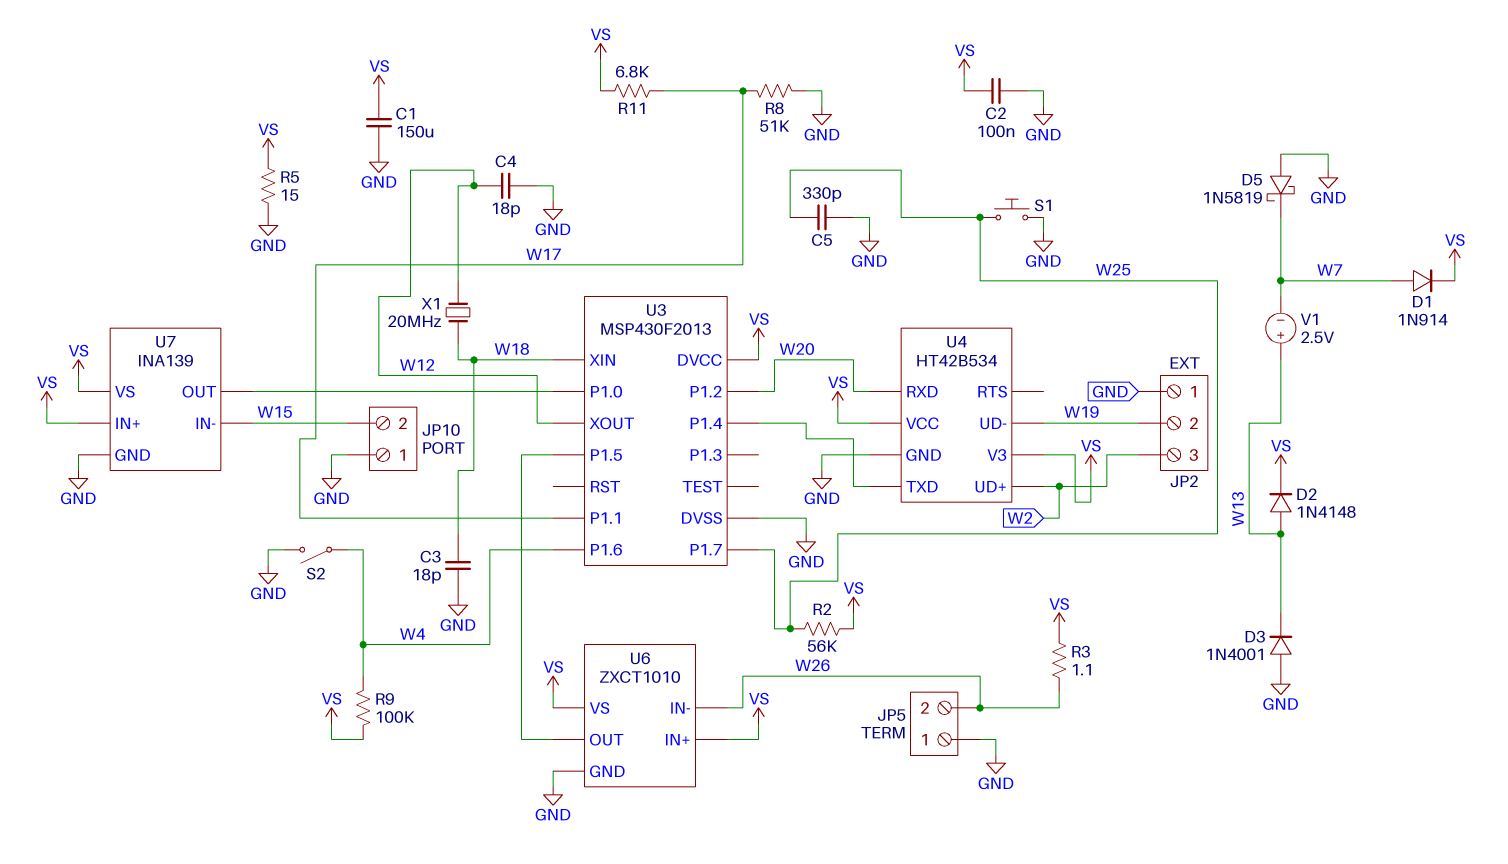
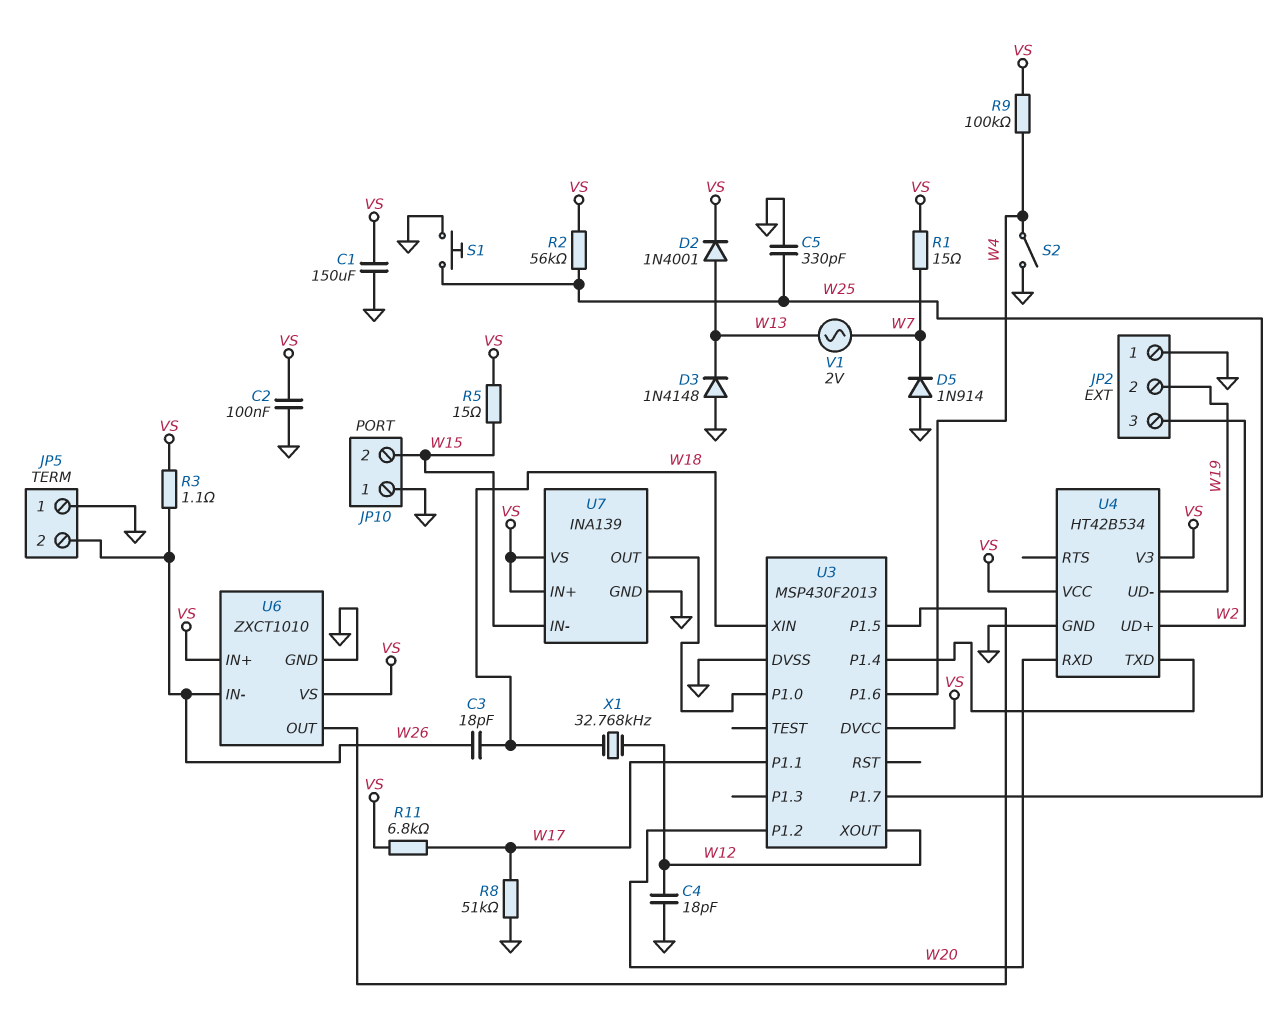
C3: 18pF (GND, W18) -> 18pF (W18, W26)
D1: diode 1N914 (A W7, K VS) -> none
D2: diode 1N4148 (A W13, K VS) -> diode 1N4001 (A W13, K VS)
D3: diode 1N4001 (A GND, K W13) -> diode 1N4148 (A GND, K W13)
D5: schottky 1N5819 (A GND, K W7) -> diode 1N914 (A GND, K W7)
R1: none -> 15 (VS, W7)
R5: 15 (GND, VS) -> 15 (VS, W15)
V1: 2.5V (plus W13, minus W7) -> AC 2V (W7, W13)
X1: 20MHz (W12, W18) -> 32.768kHz (W12, W18)

